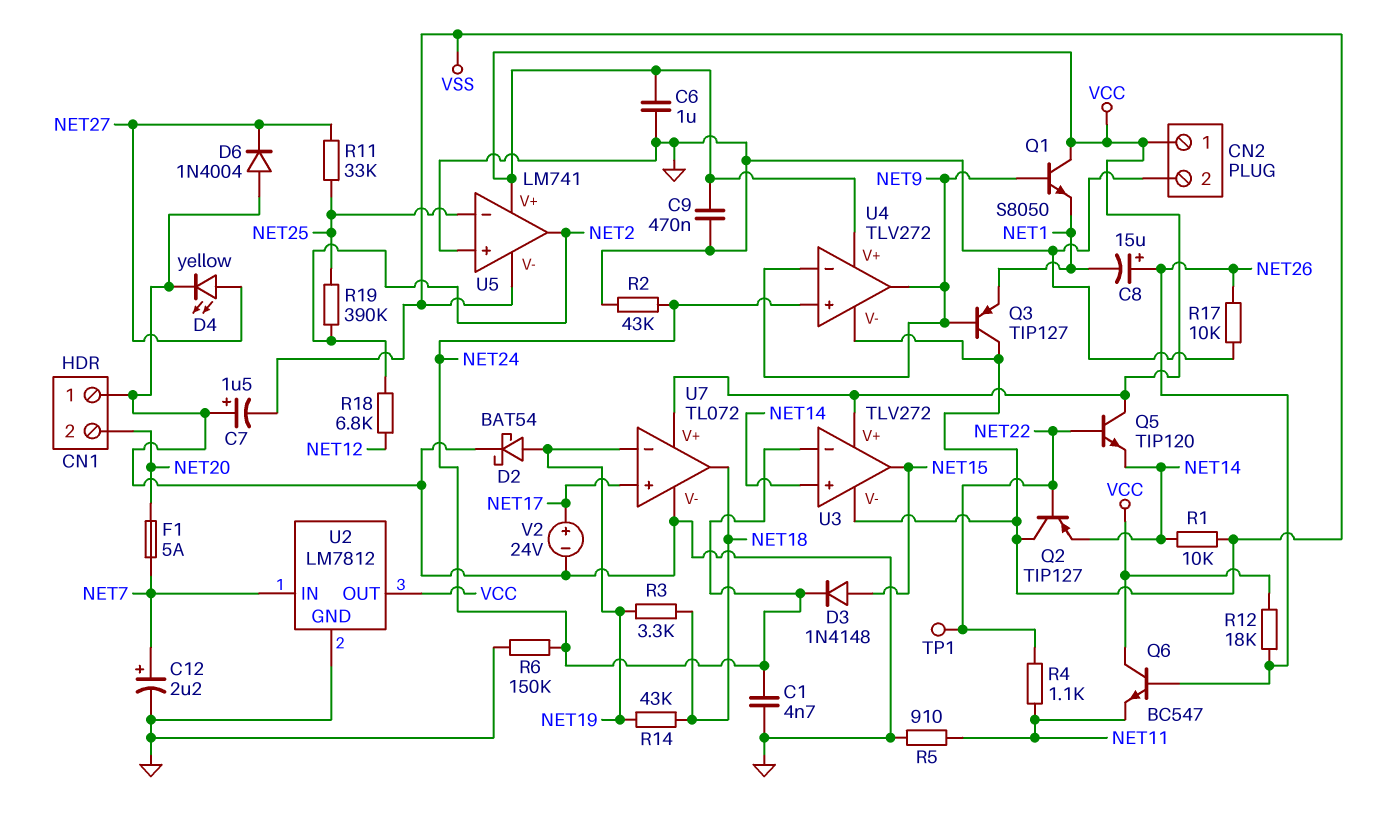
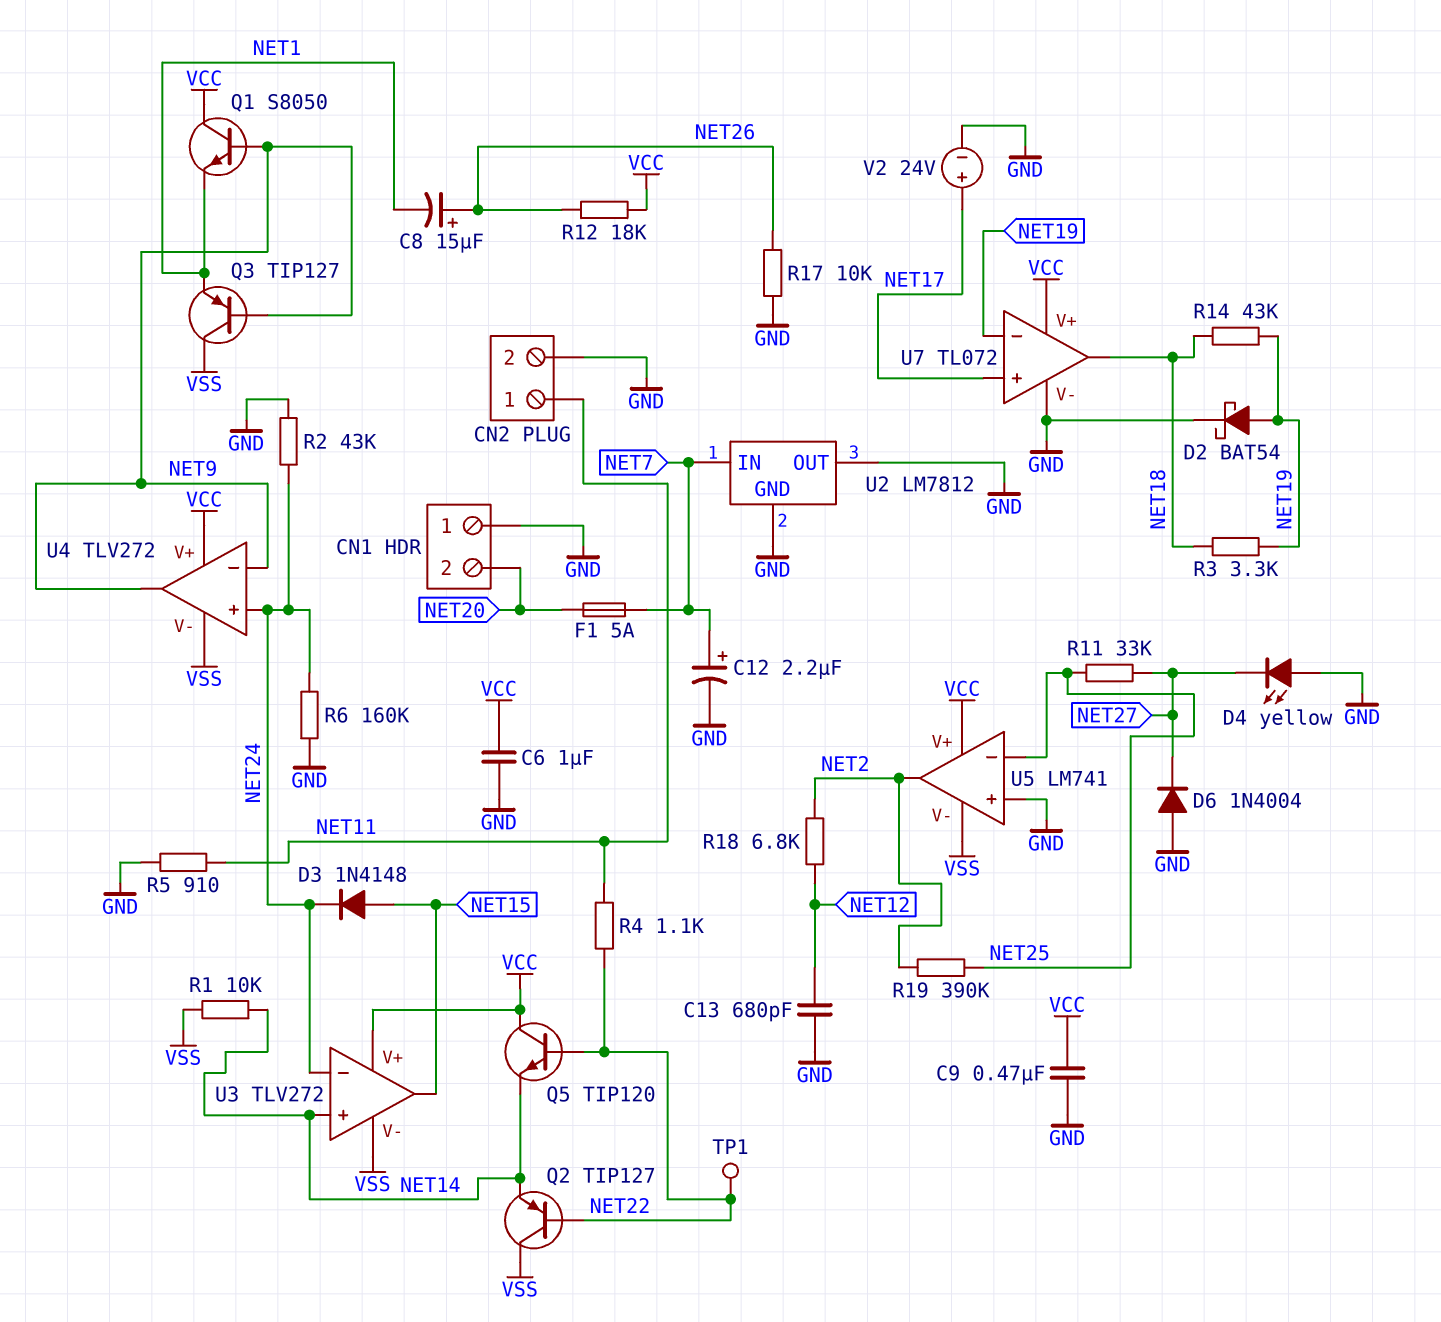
C1: 4.7nF (GND, NET24) -> none
C7: 1.5uF (plus GND, minus VSS) -> none
C13: none -> 680pF (GND, NET12)
CN2 pin 1: VCC -> NET11
D4: LED yellow (A NET27, K GND) -> LED yellow (A GND, K NET27)
Q6: NPN BC547 (B NET26, C VCC, E NET11) -> none
R6: 150k (GND, NET24) -> 160k (GND, NET24)
U2 pin OUT: VCC -> GND

